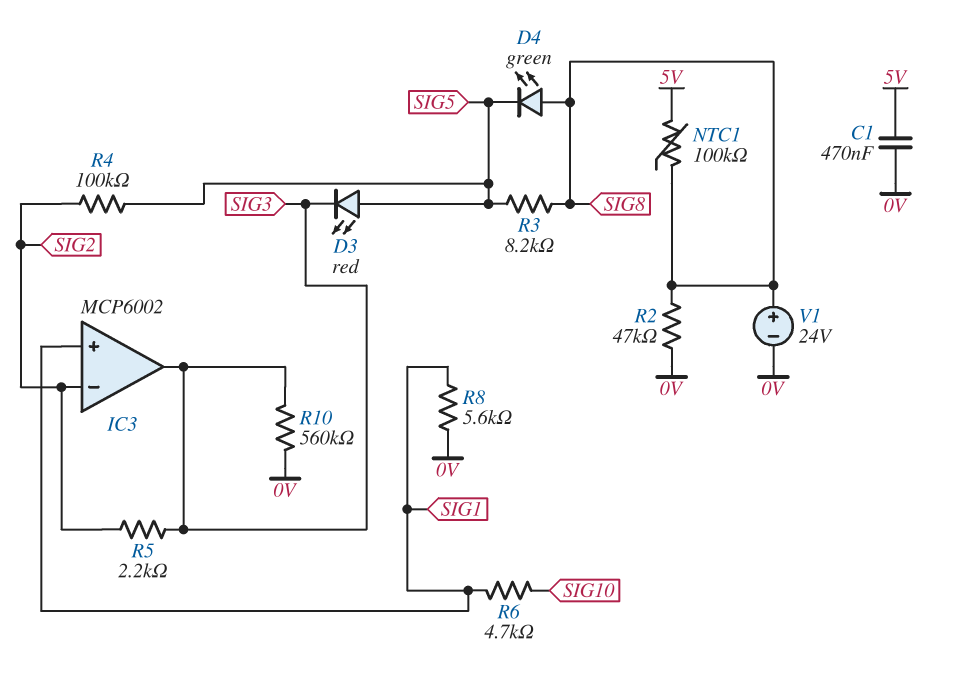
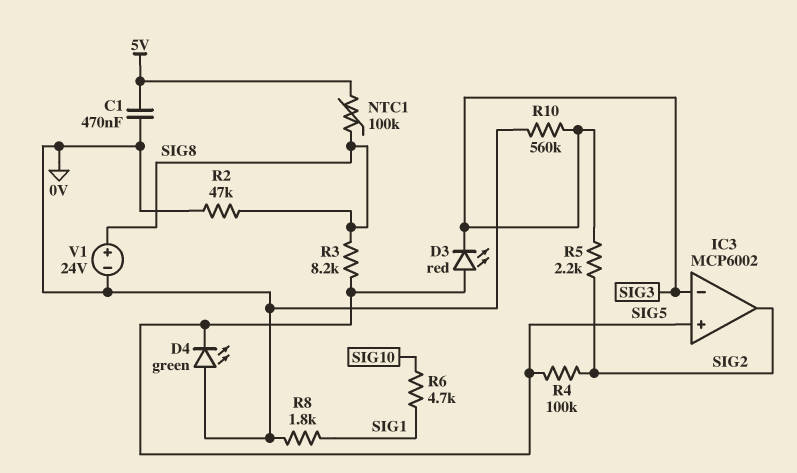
D4: LED green (A SIG8, K SIG5) -> LED green (A 0V, K SIG5)
IC3 pin in+: SIG1 -> SIG5
IC3 pin in-: SIG2 -> SIG3
IC3 pin out: SIG3 -> SIG2
R8: 5.6k (0V, SIG1) -> 1.8k (0V, SIG1)

